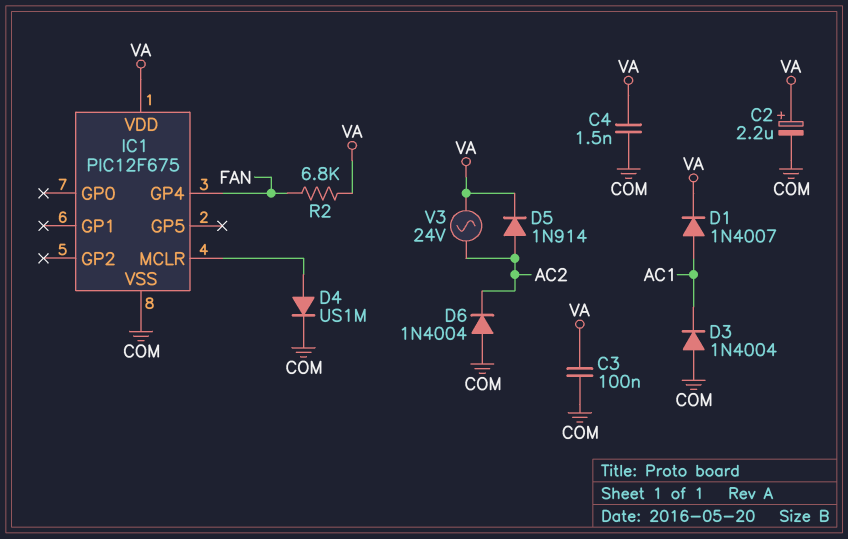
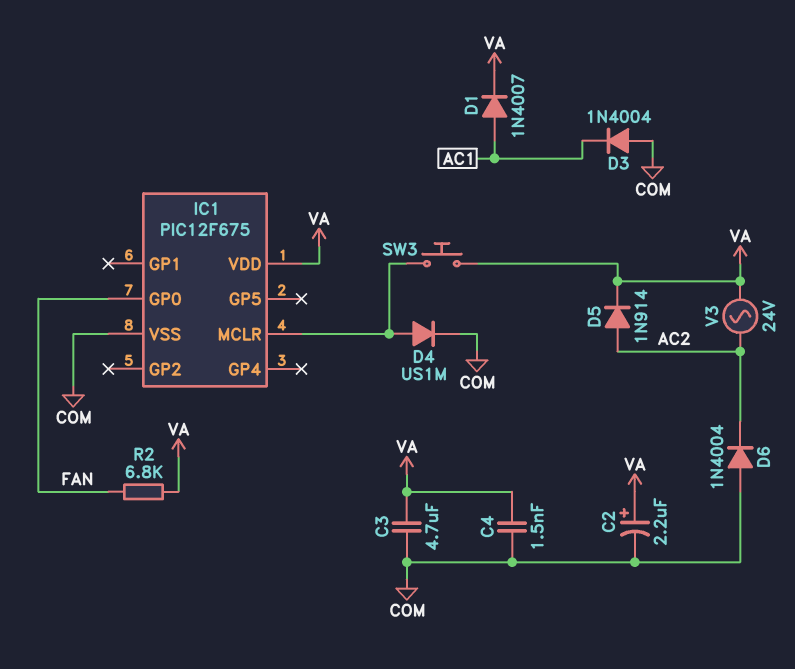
C3: 100nF (COM, VA) -> 4.7uF (COM, VA)
IC1 pin GP0: none -> FAN
IC1 pin GP4: FAN -> none
SW3: none -> button (IC1/MCLR, VA)

